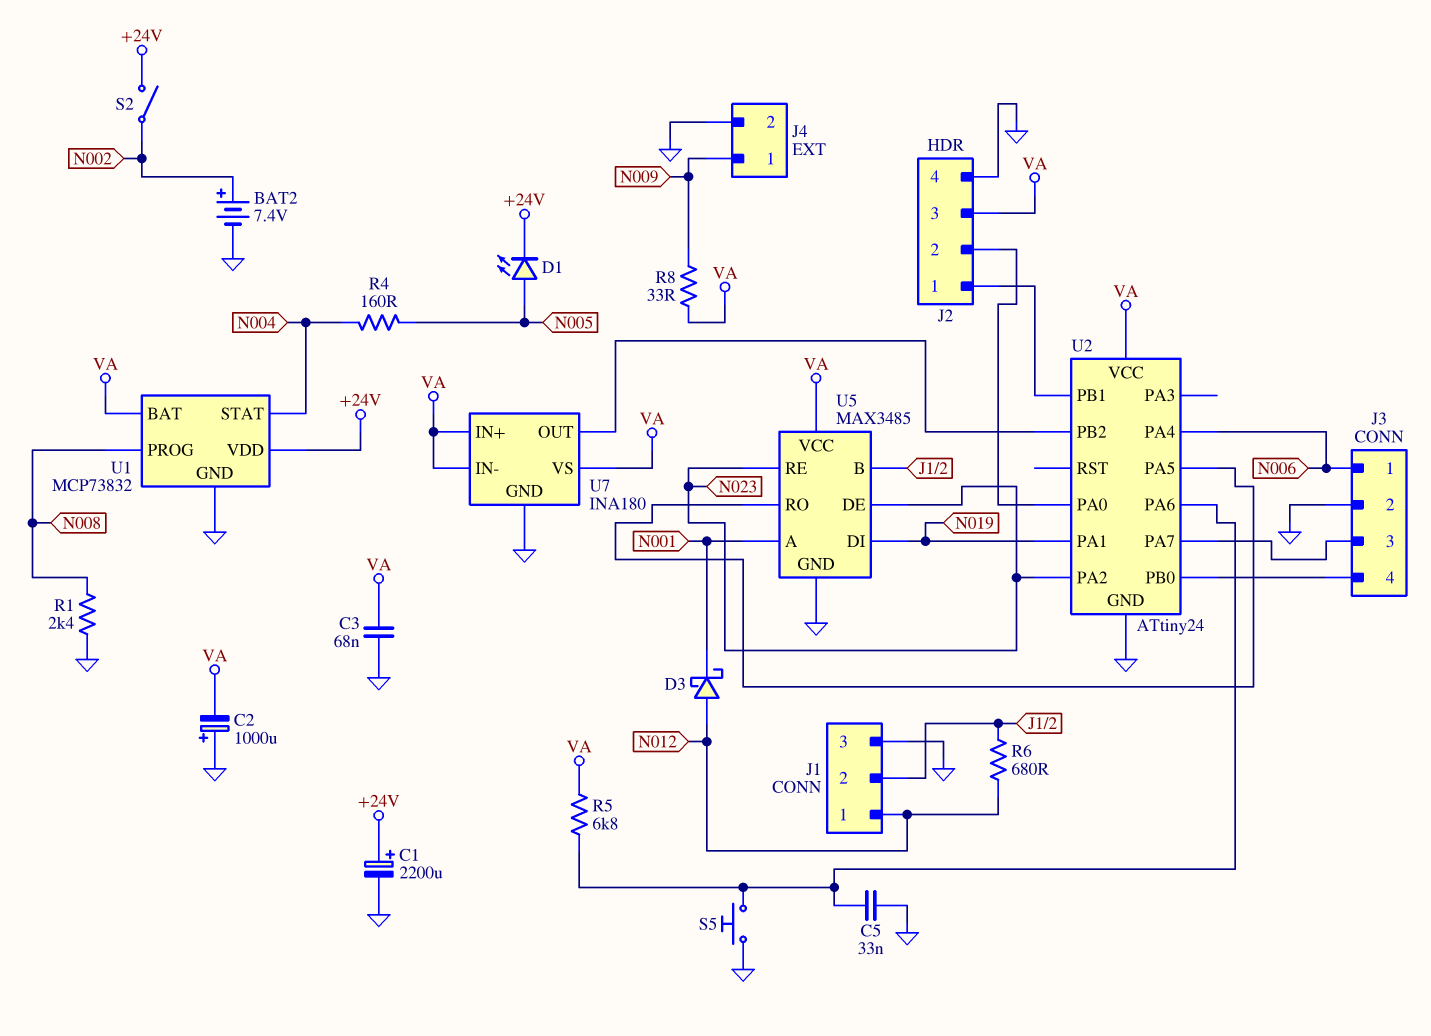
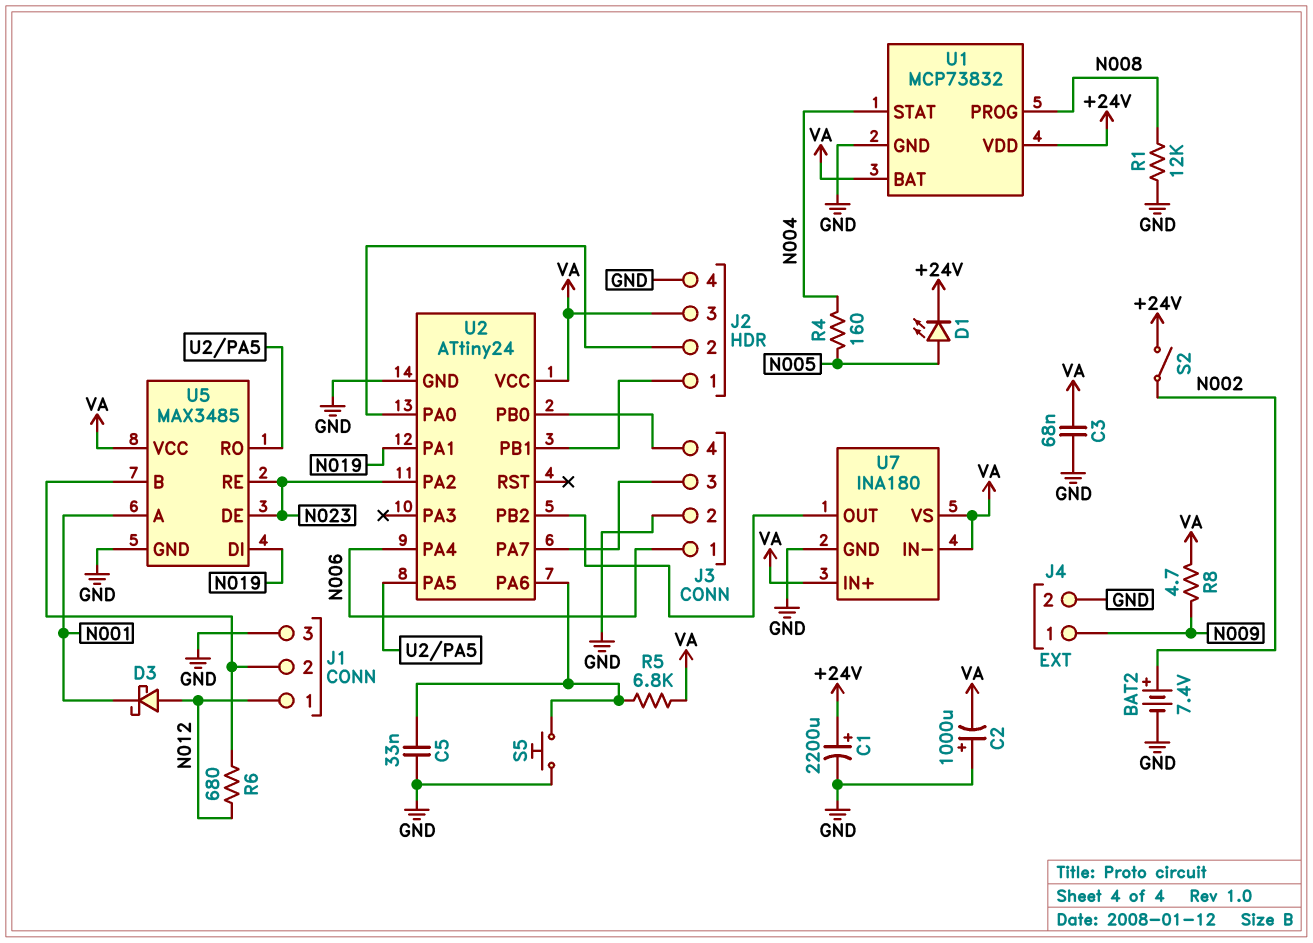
R1: 2.4k (GND, N008) -> 12k (GND, N008)
R8: 33 (N009, VA) -> 4.7 (N009, VA)

